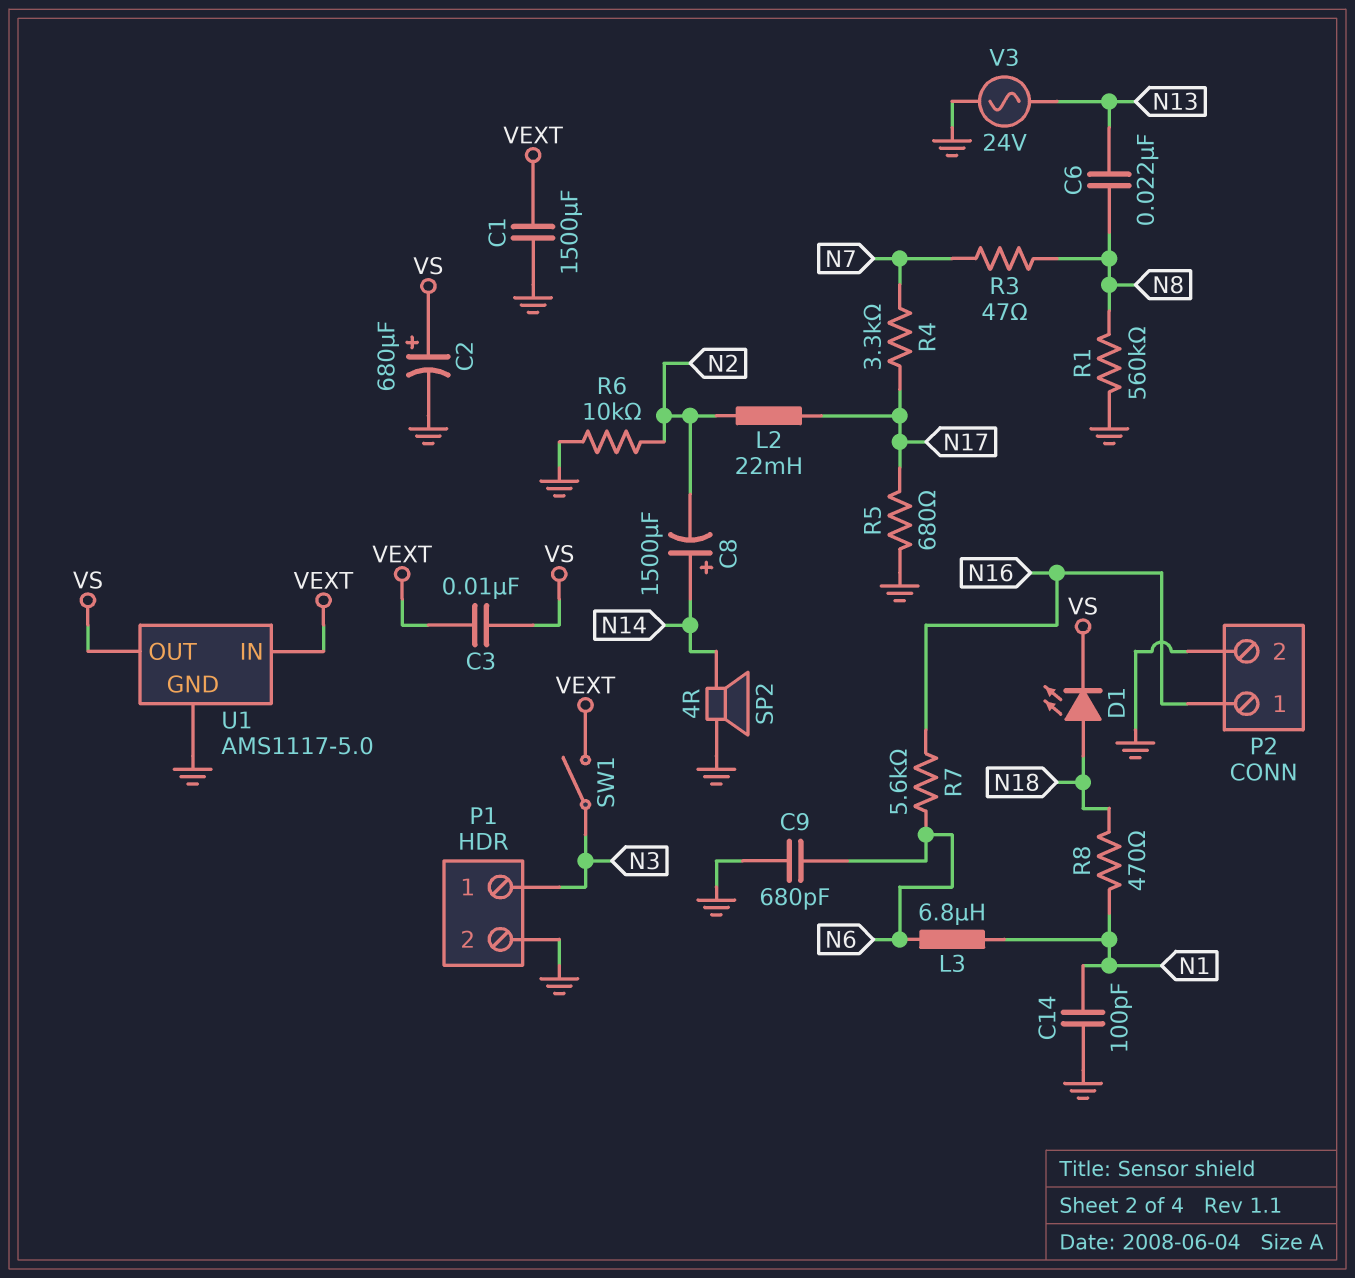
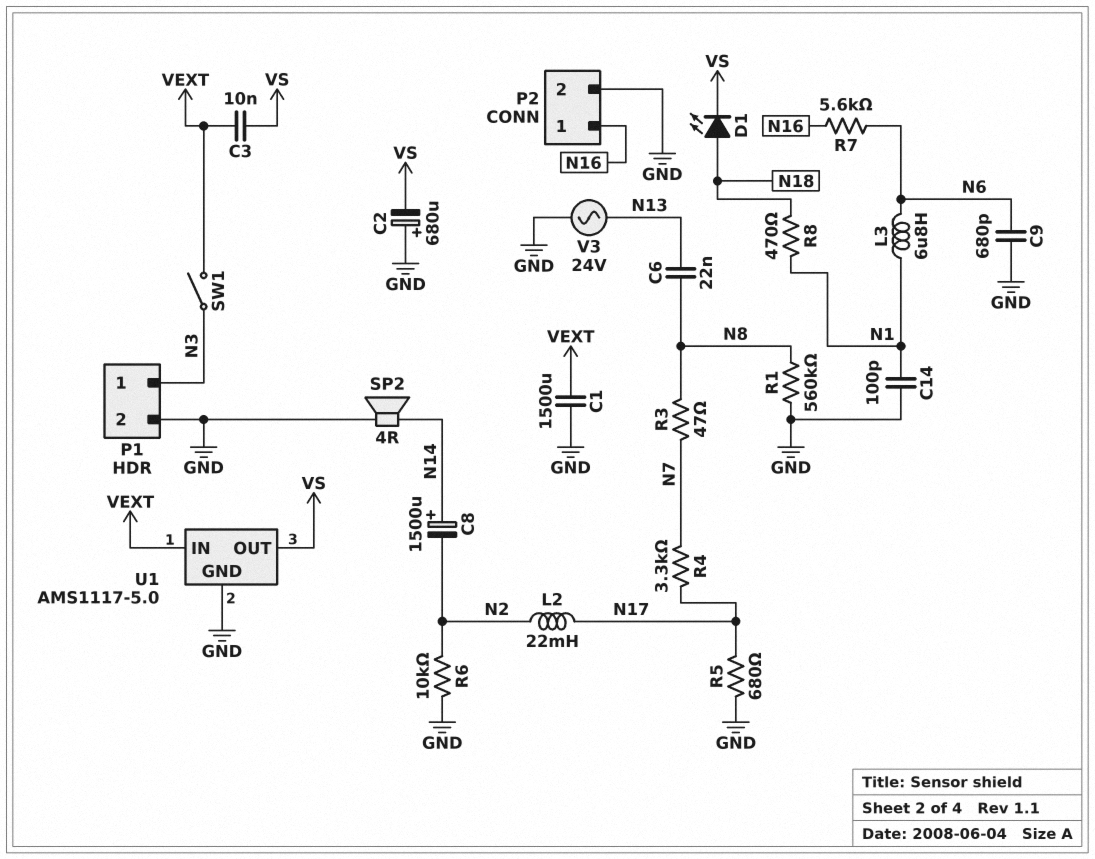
C2: 680uF (plus VS, minus GND) -> 680uF (plus GND, minus VS)

